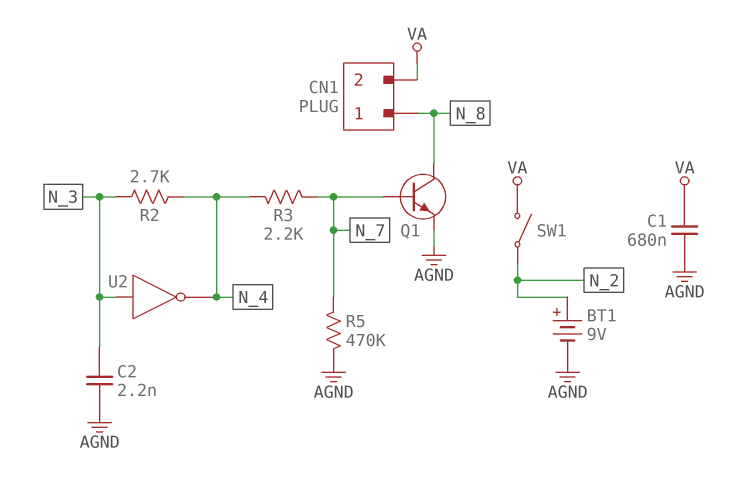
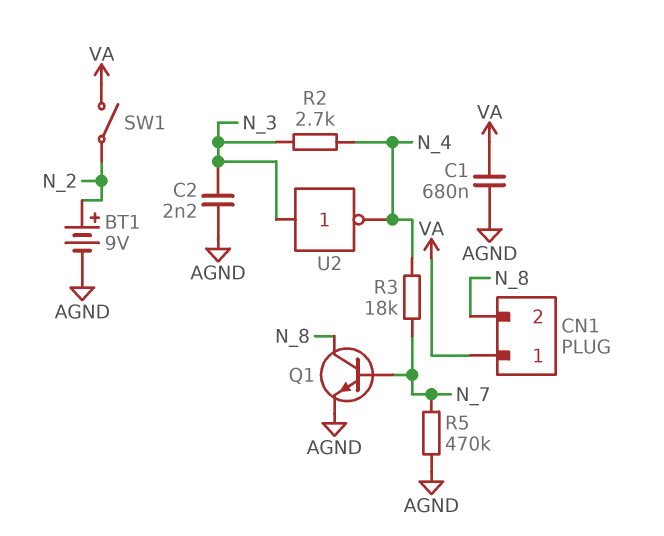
CN1 pin 1: N_8 -> VA
CN1 pin 2: VA -> N_8
R3: 2.2k (N_4, N_7) -> 18k (N_4, N_7)

